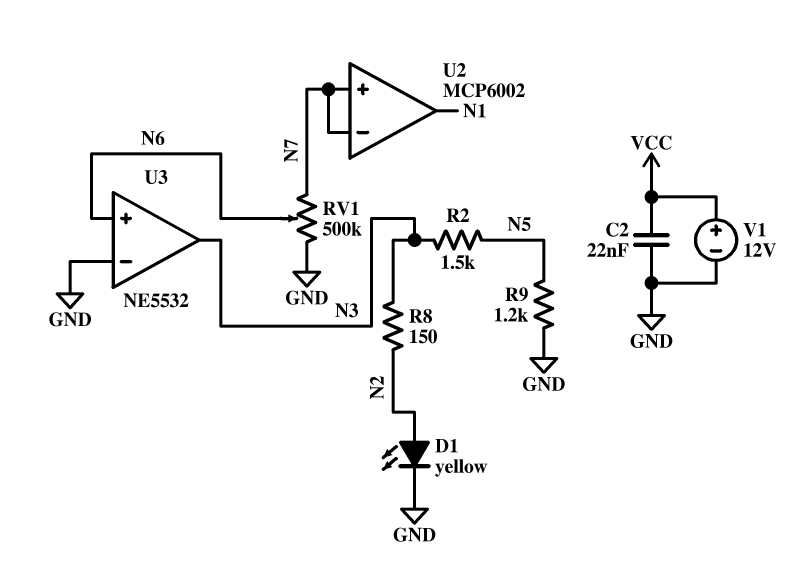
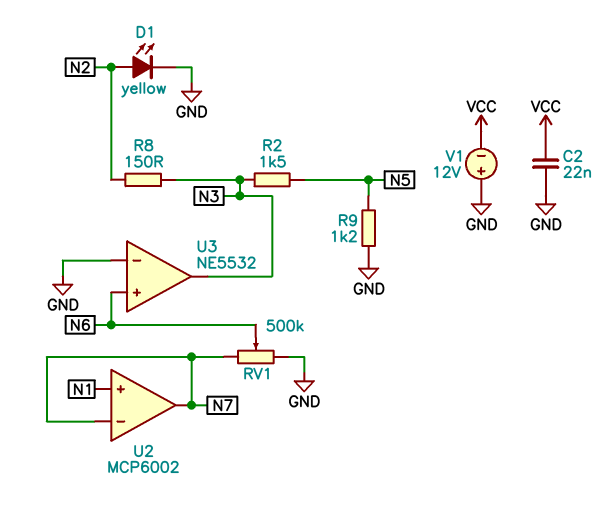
U2 pin in+: N7 -> N1
U2 pin out: N1 -> N7
V1: 12V (plus VCC, minus GND) -> 12V (plus GND, minus VCC)

